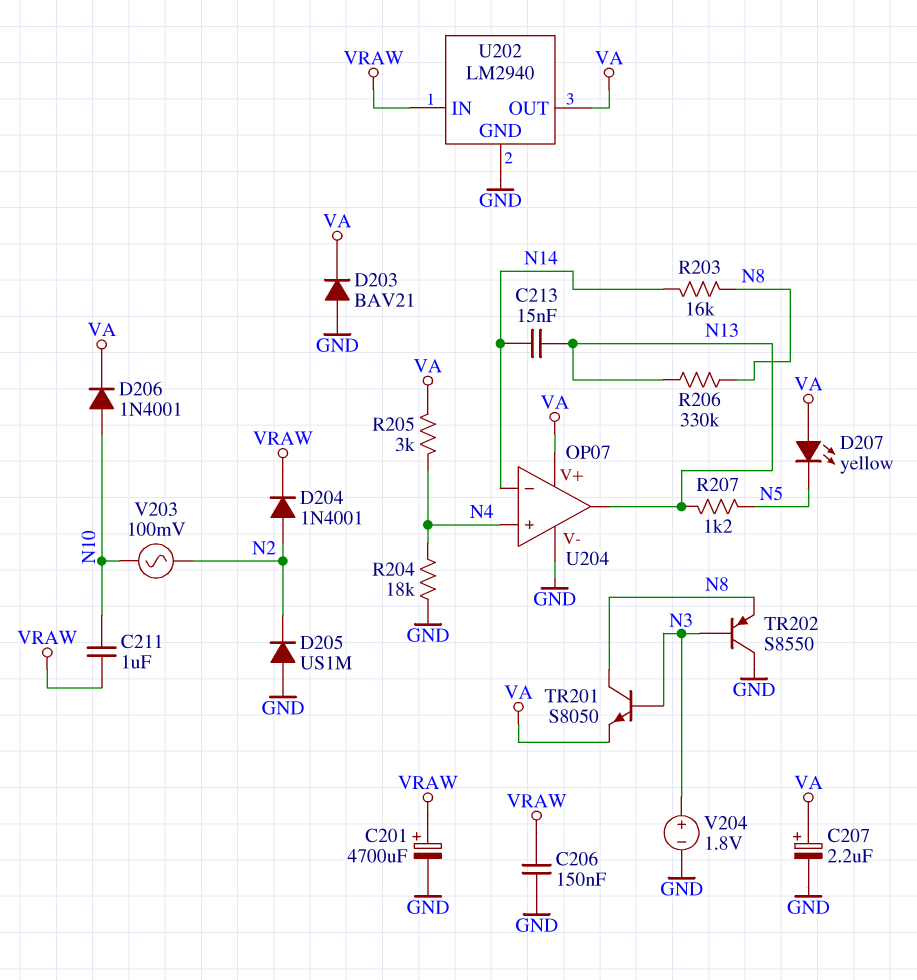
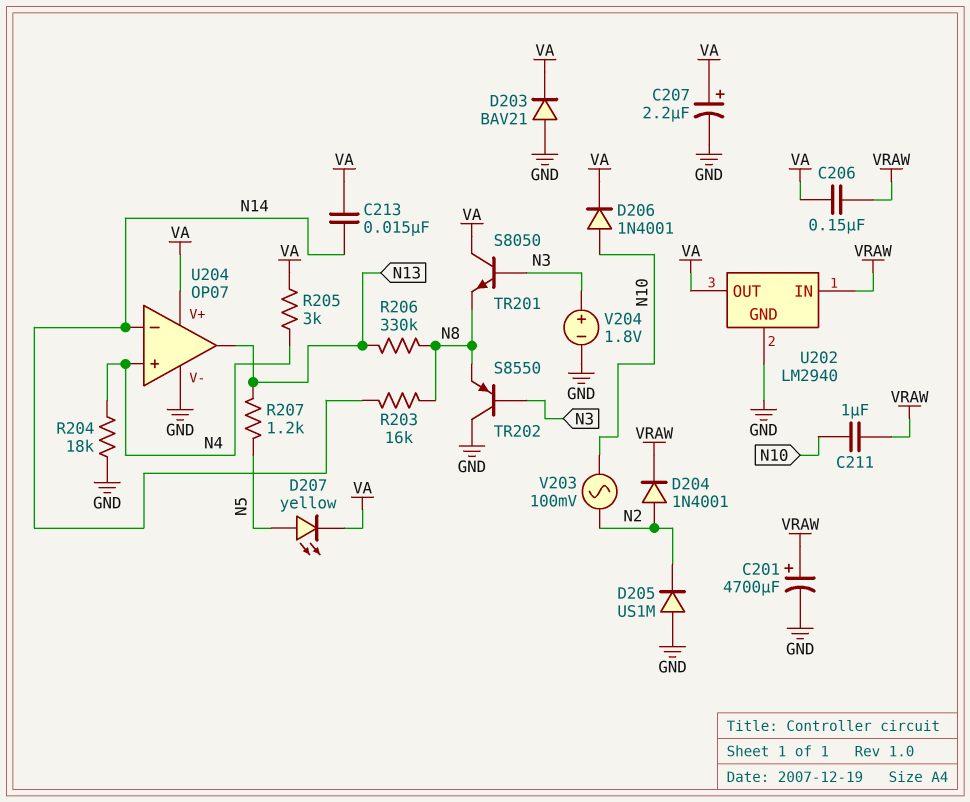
C206: 150nF (GND, VRAW) -> 150nF (VA, VRAW)
C213: 15nF (N13, N14) -> 15nF (N14, VA)
D207: LED yellow (A VA, K N5) -> LED yellow (A N5, K VA)
TR201: NPN S8050 (B N3, C N8, E VA) -> NPN S8050 (B N3, C VA, E N8)

